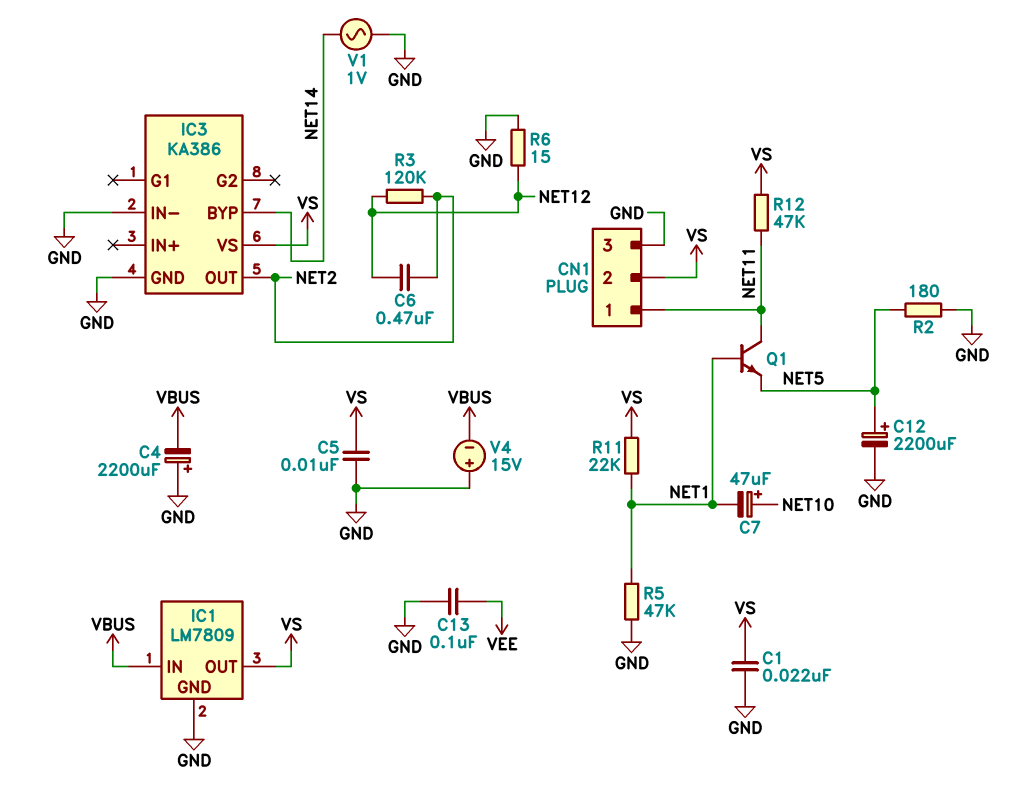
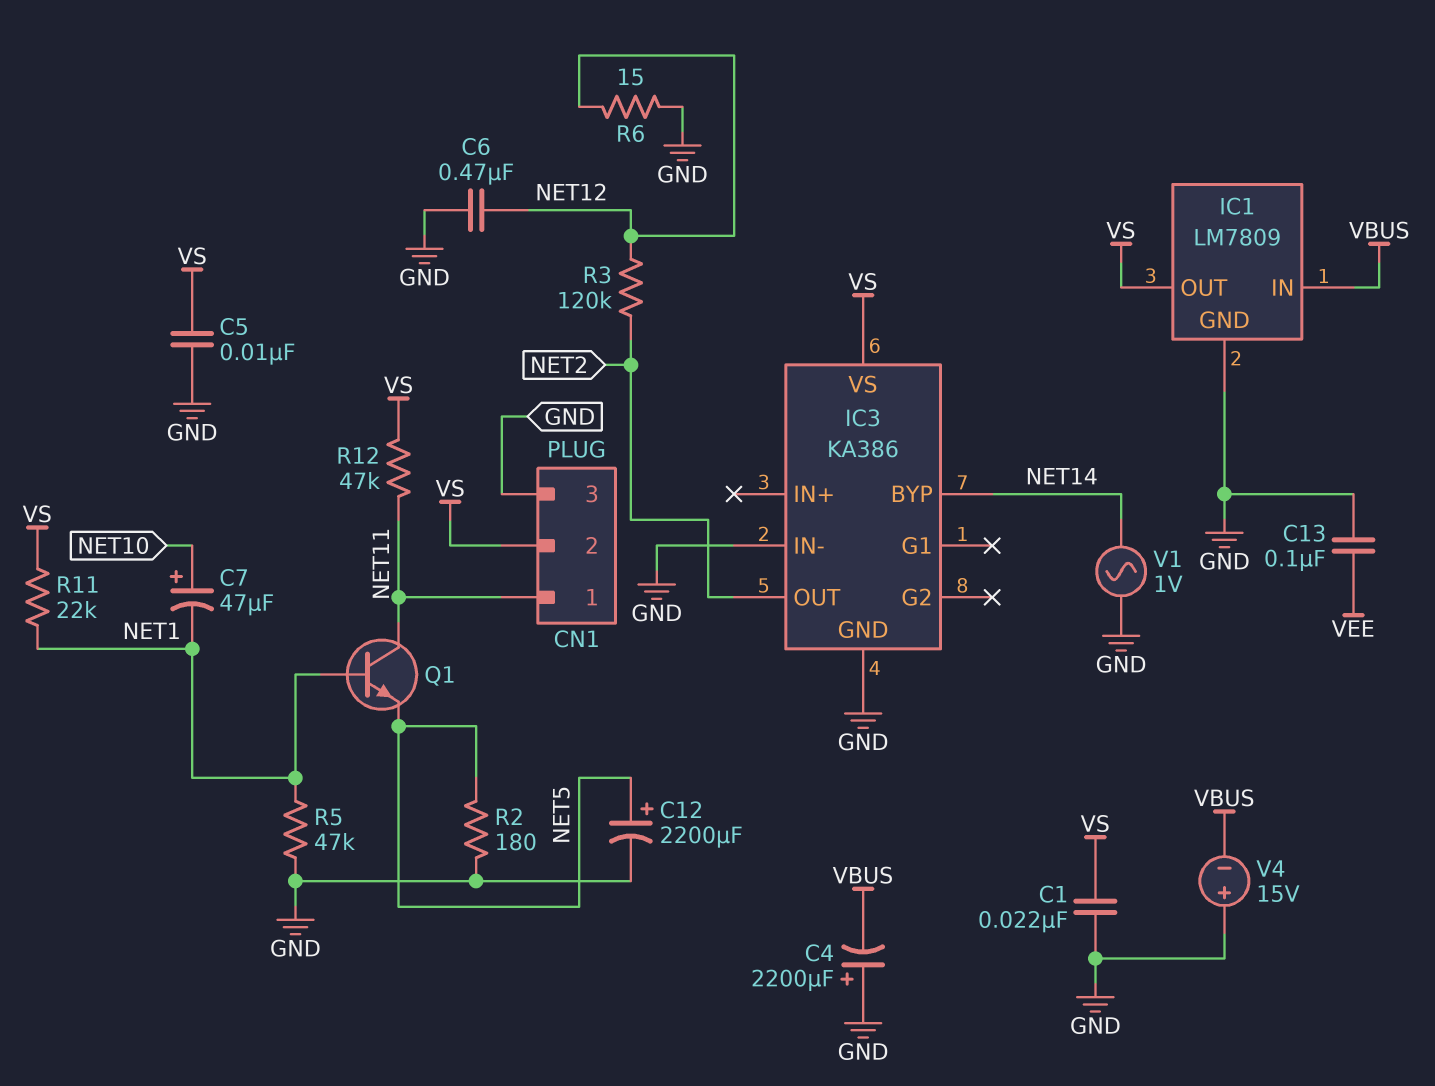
C6: 470nF (NET2, NET12) -> 470nF (GND, NET12)

